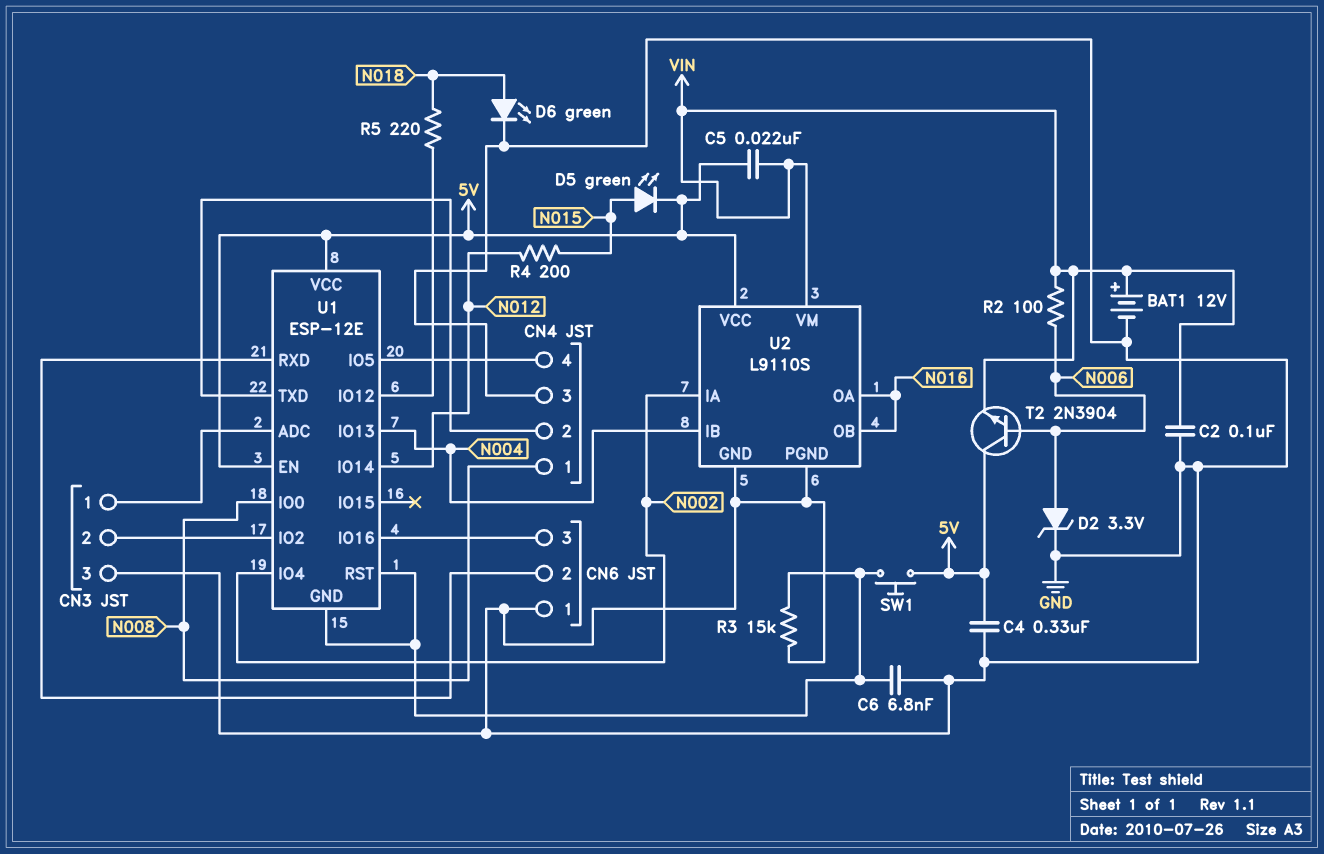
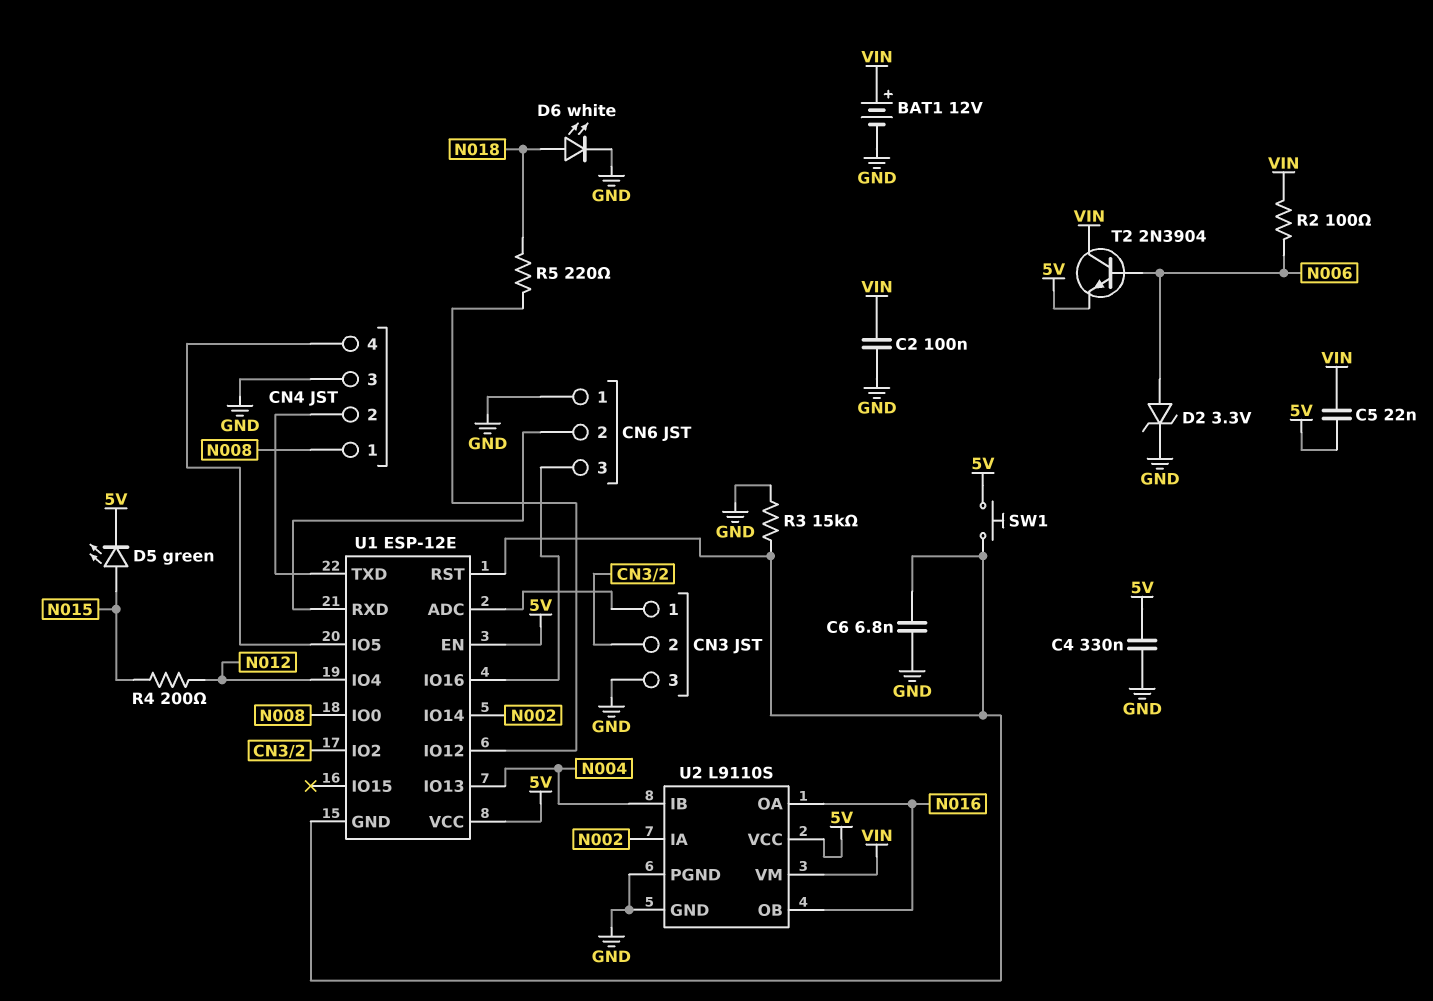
D6: LED green (A N018, K GND) -> LED white (A N018, K GND)
T2: NPN 2N3904 (B N006, C 5V, E VIN) -> NPN 2N3904 (B N006, C VIN, E 5V)
U1 pin IO4: N002 -> N012
U1 pin IO14: N012 -> N002

